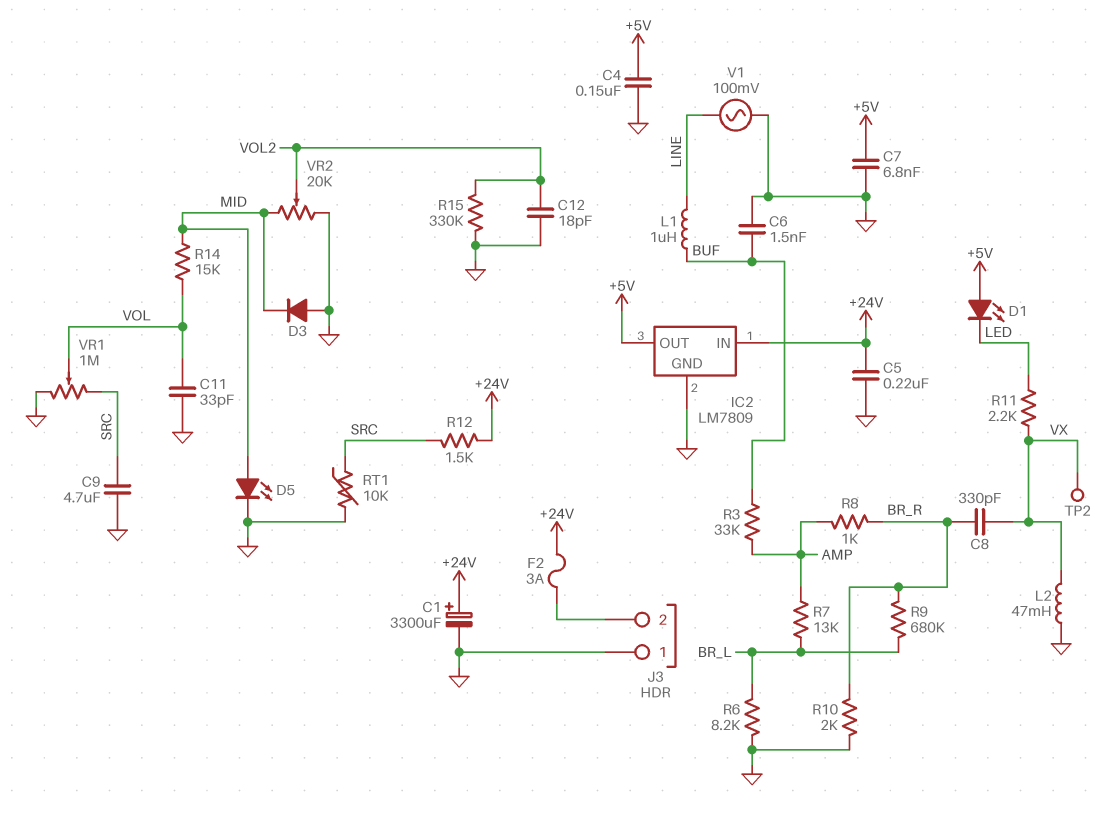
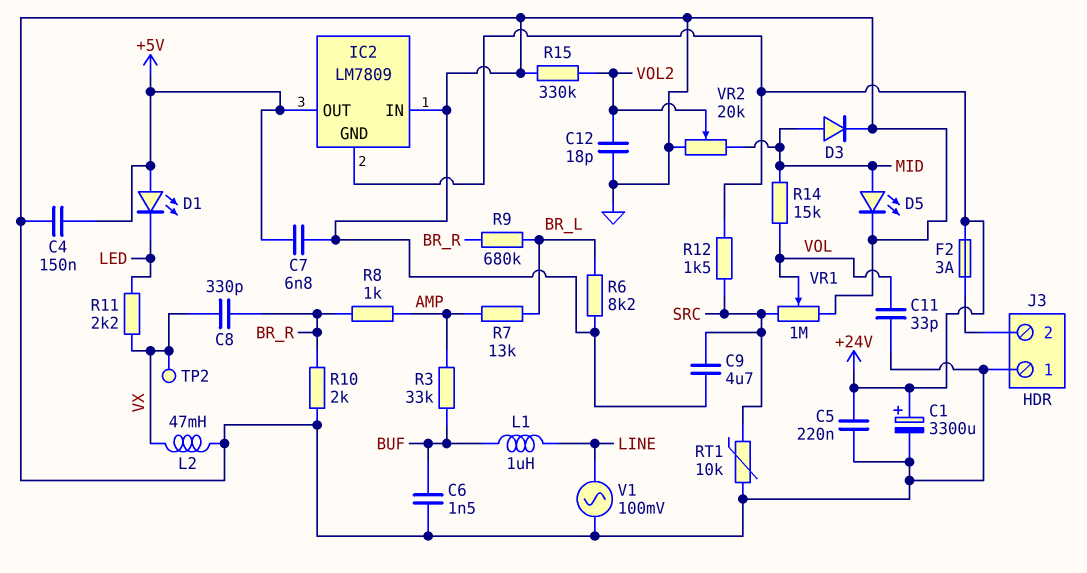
D3: diode (A GND, K MID) -> diode (A MID, K GND)
IC2 pin GND: GND -> +24V
IC2 pin IN: +24V -> GND

